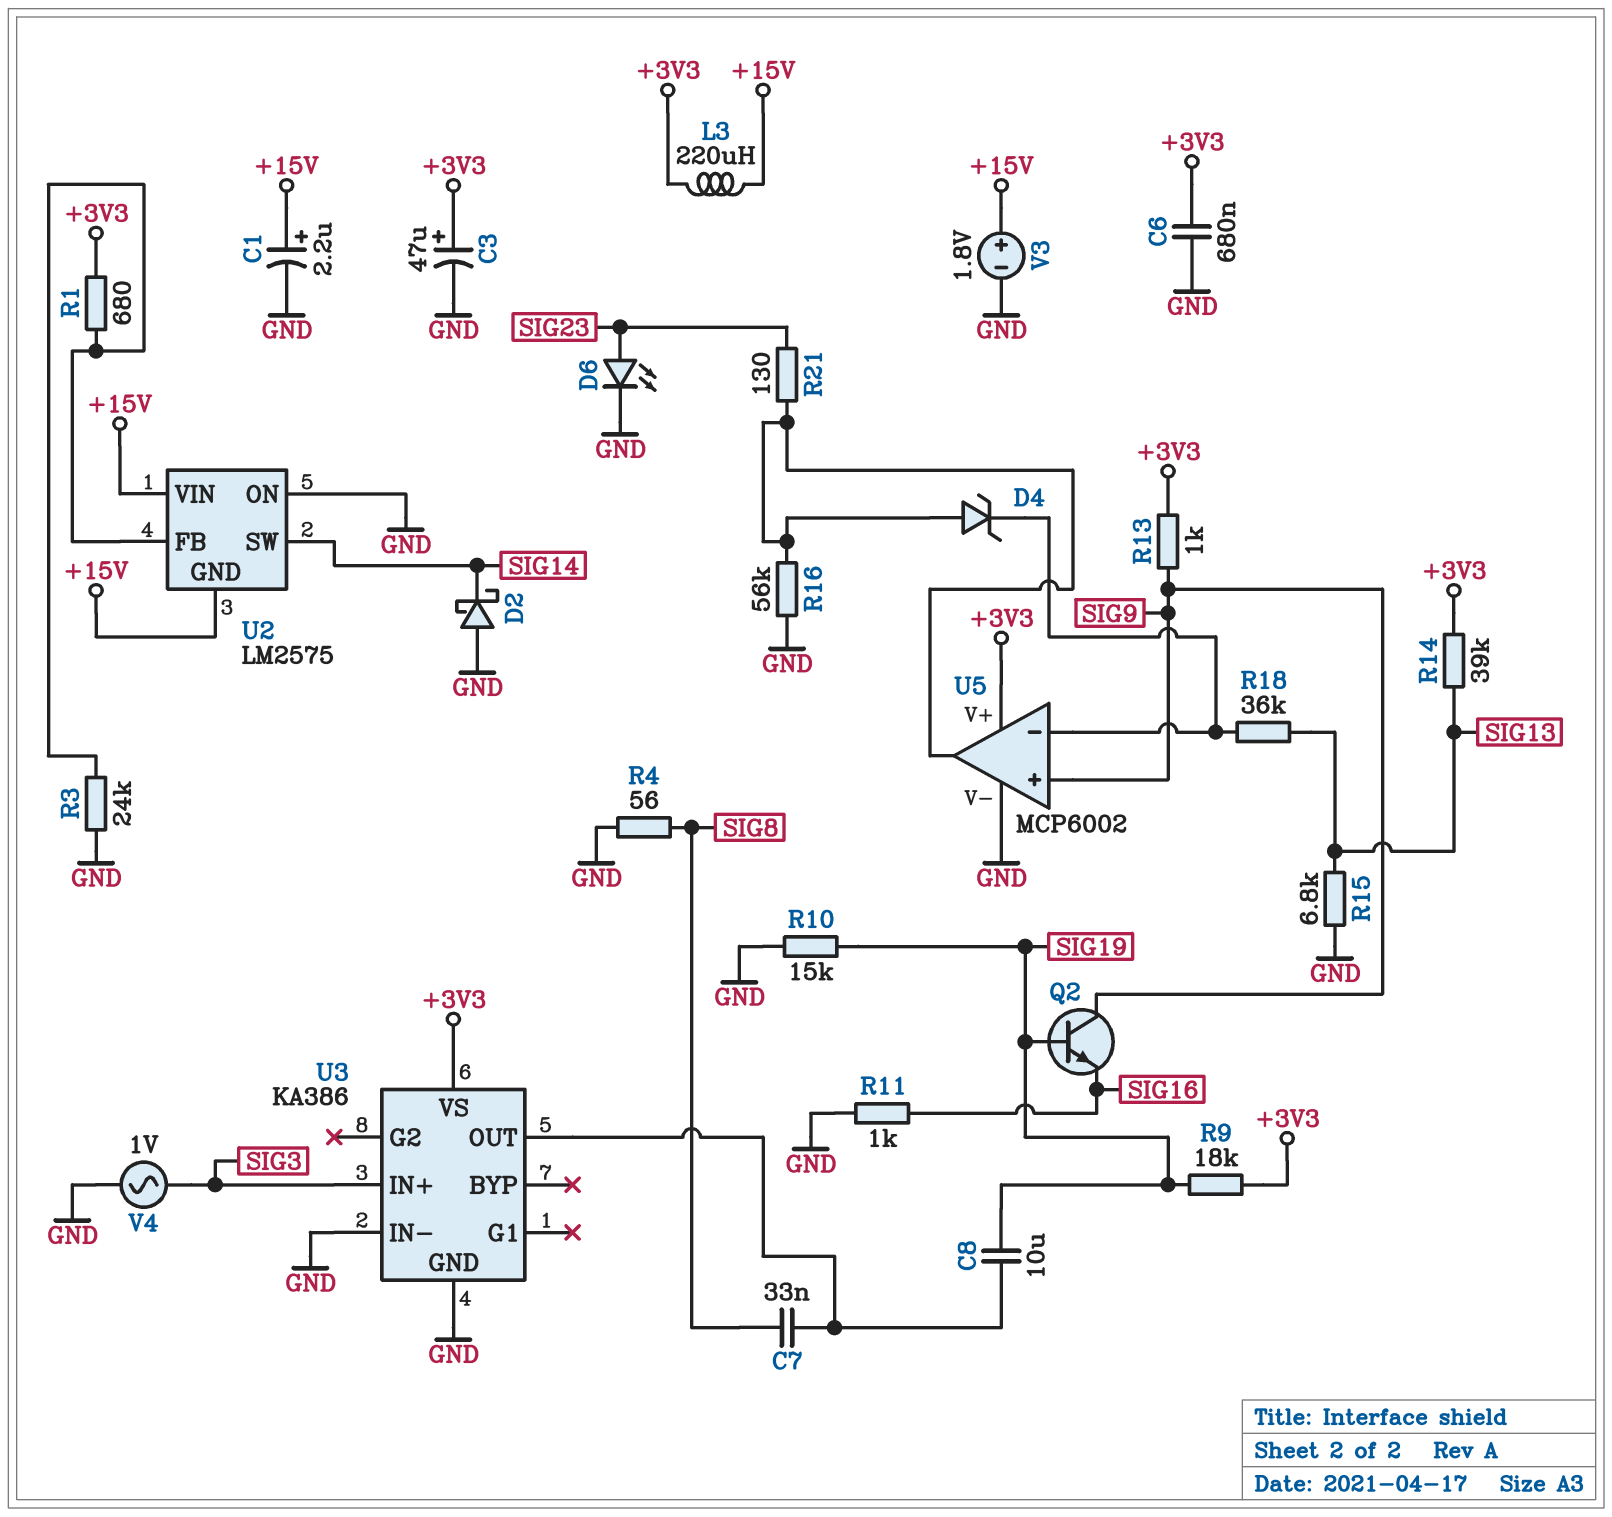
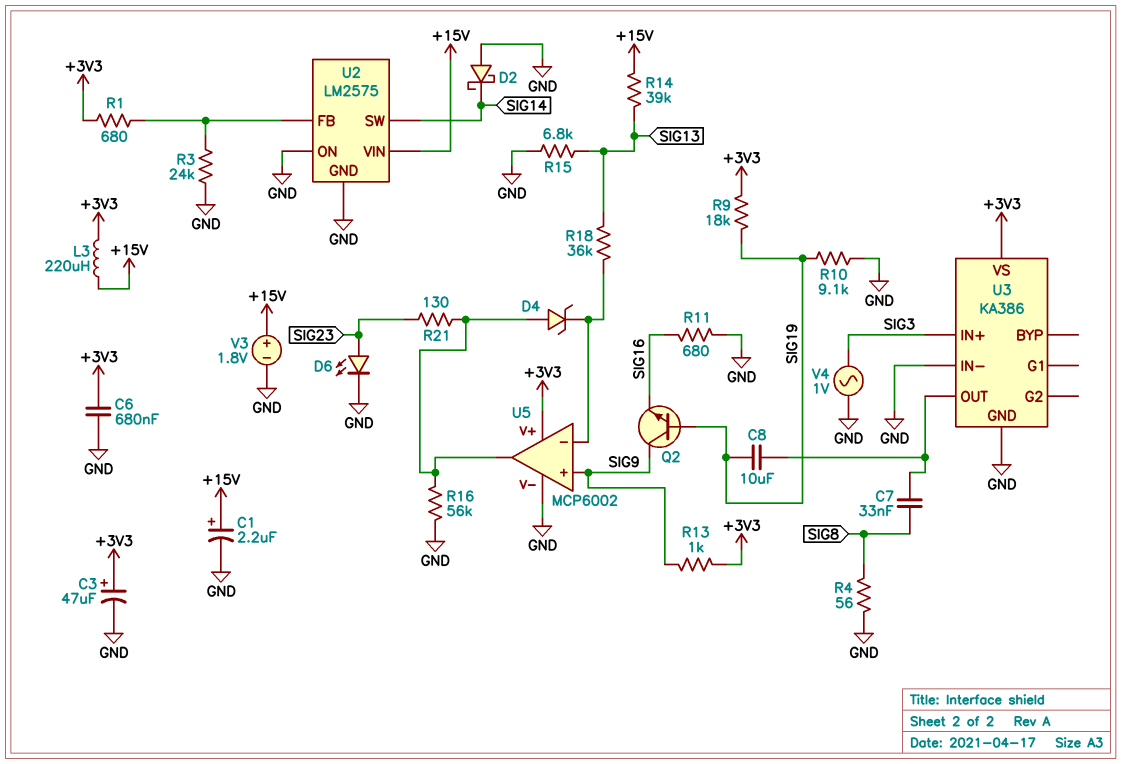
R10: 15k (GND, SIG19) -> 9.1k (GND, SIG19)
R11: 1k (GND, SIG16) -> 680 (GND, SIG16)
R14: 39k (+3V3, SIG13) -> 39k (+15V, SIG13)
U2 pin GND: +15V -> GND

